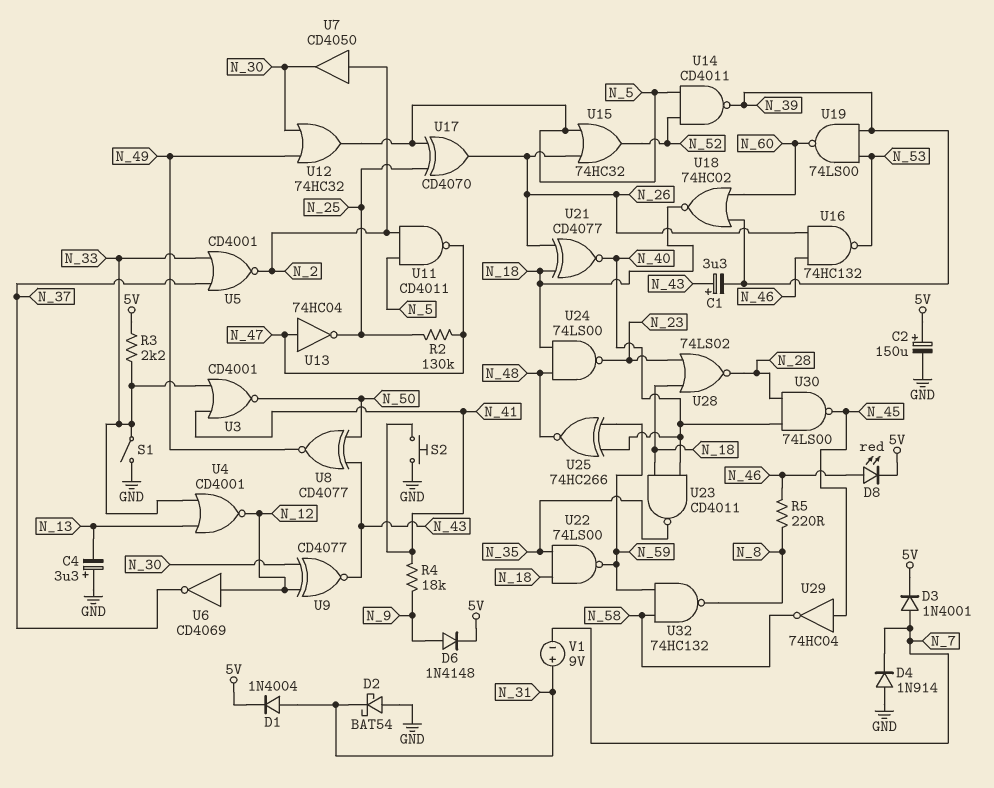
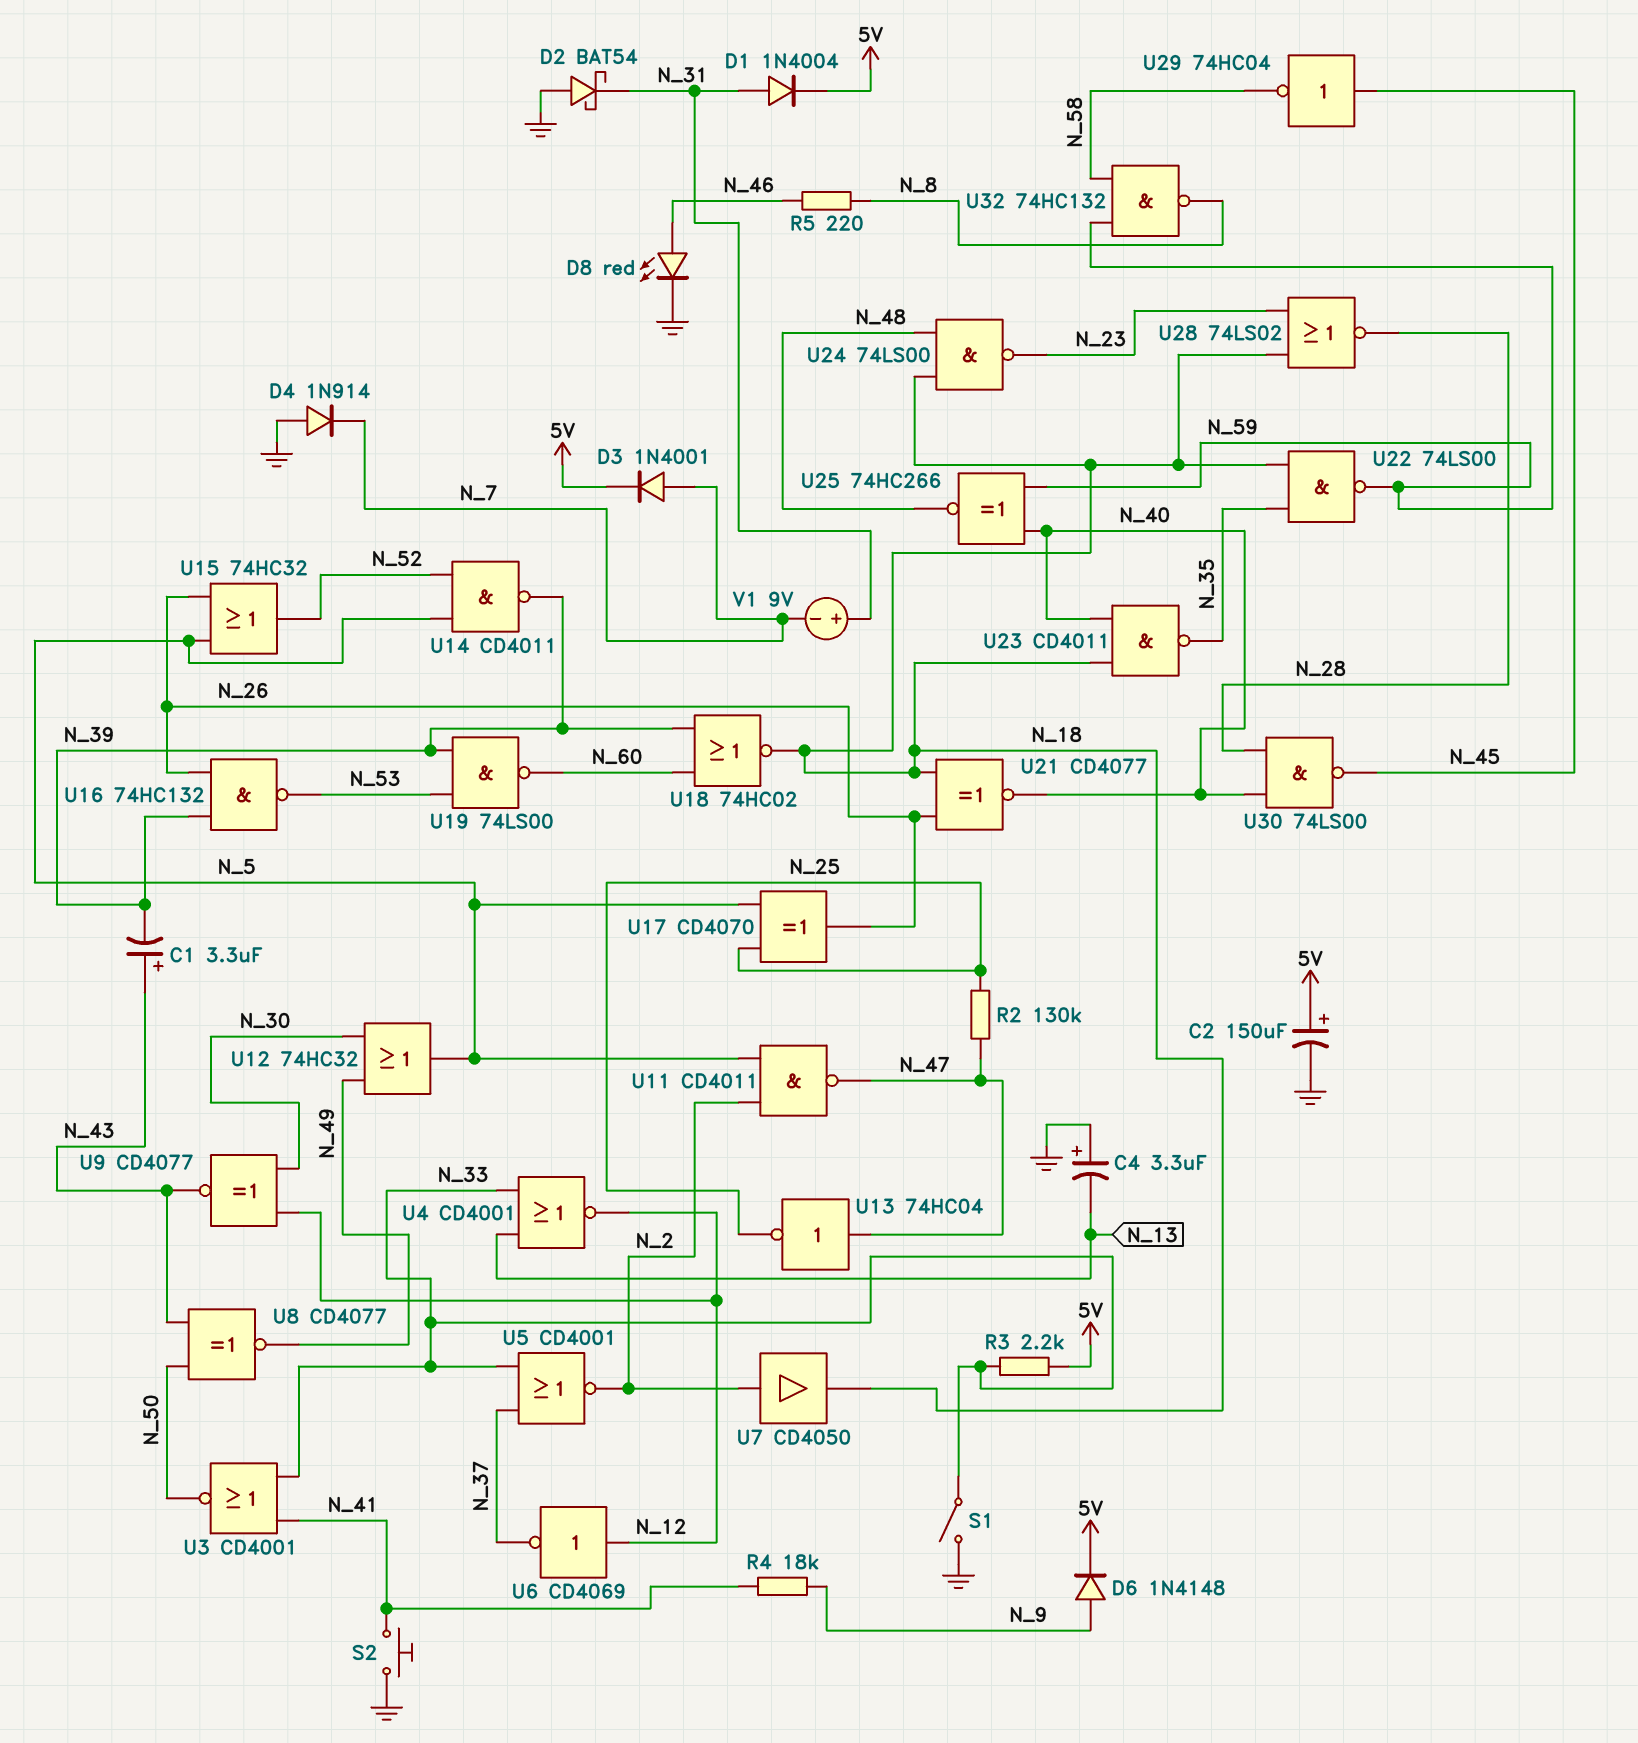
D8: LED red (A N_46, K 5V) -> LED red (A N_46, K GND)
U7: buffer CD4050 (in N_2, out N_30) -> buffer CD4050 (in N_2, out N_18)
U16: NAND 74HC132 (in N_26, in N_46, out N_53) -> NAND 74HC132 (in N_26, in N_39, out N_53)

